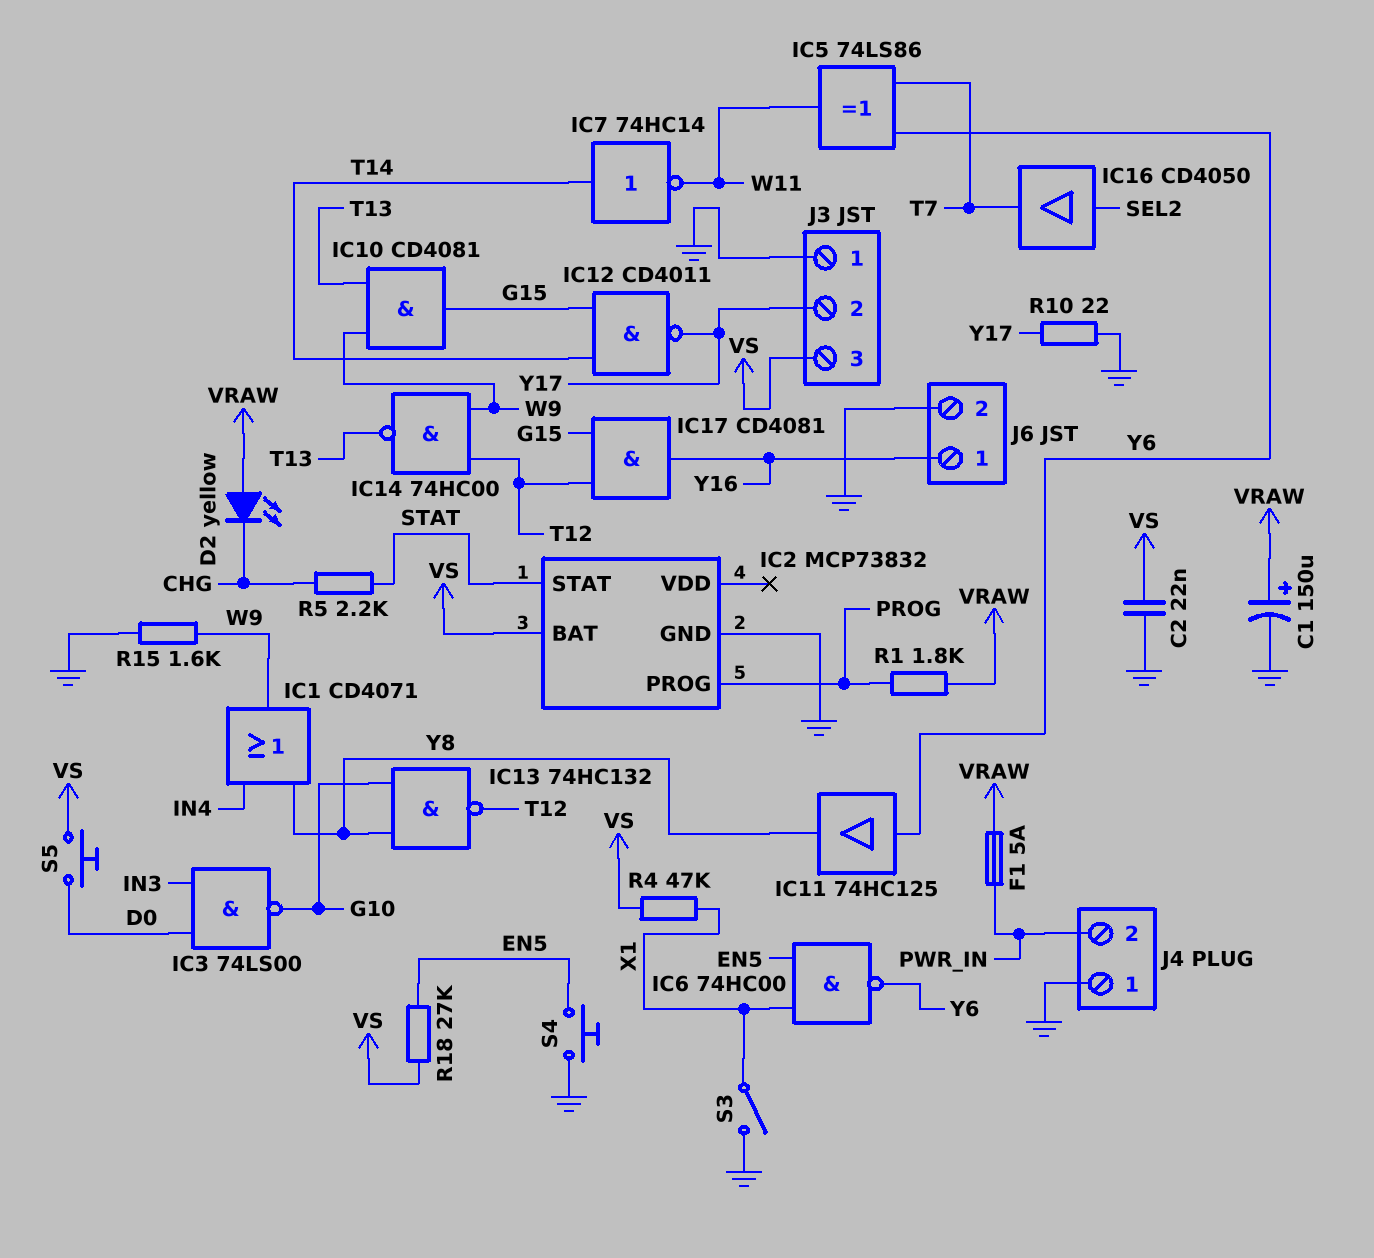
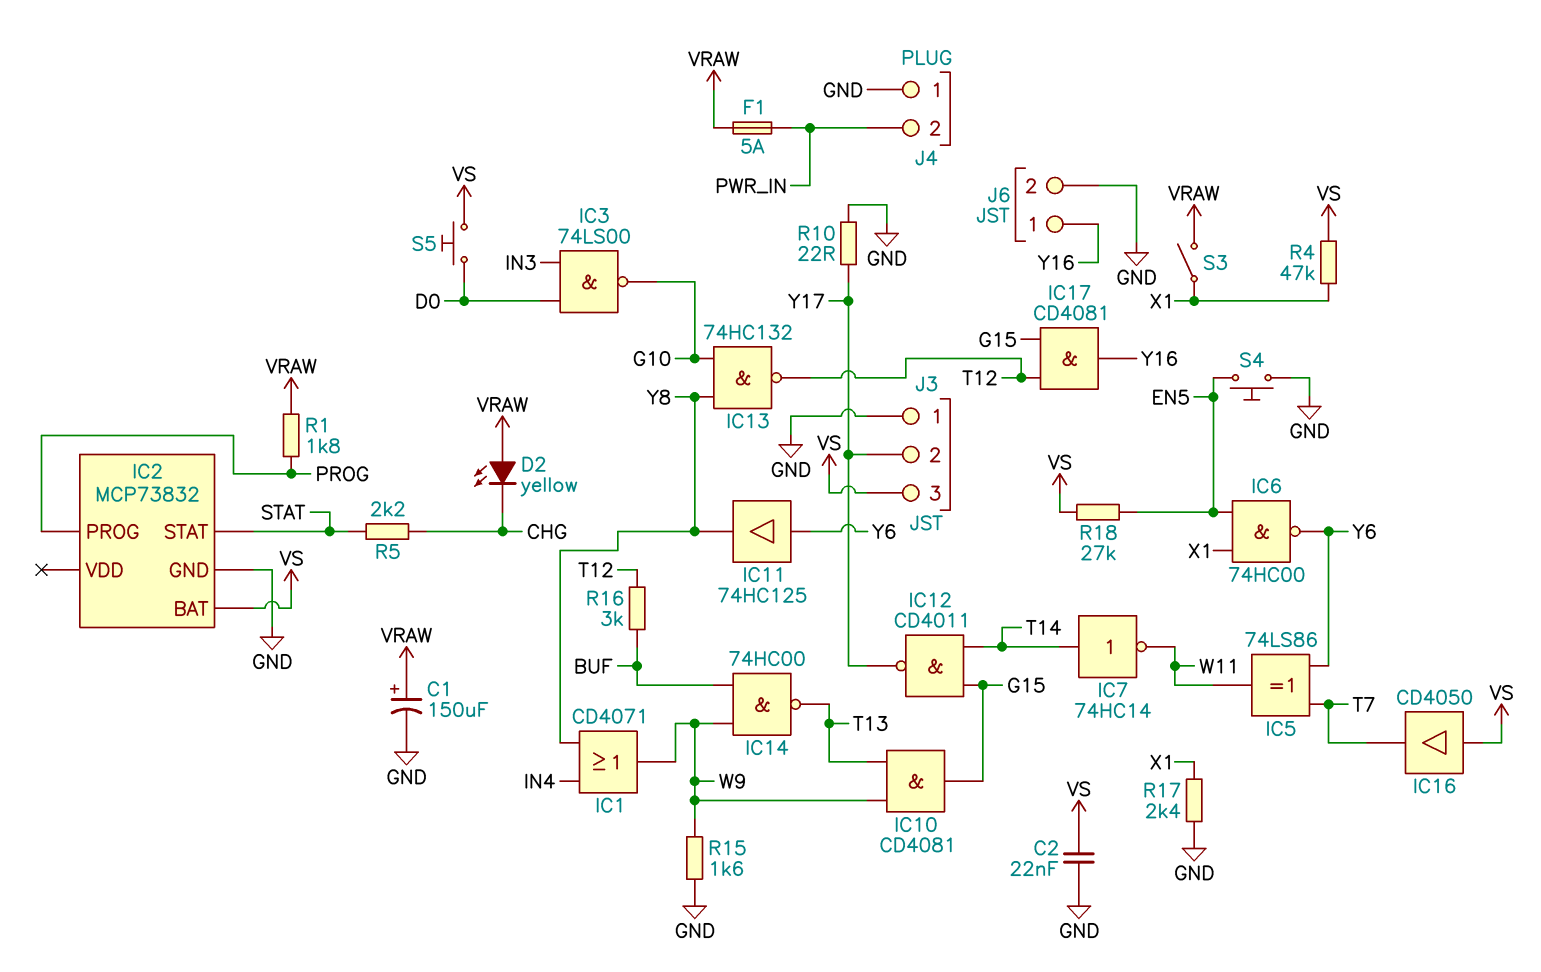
IC14: NAND 74HC00 (in T12, in W9, out T13) -> NAND 74HC00 (in BUF, in W9, out T13)
IC16: buffer CD4050 (in SEL2, out T7) -> buffer CD4050 (in VS, out T7)
R16: none -> 3k (BUF, T12)
R17: none -> 2.4k (GND, X1)
S3: switch (GND, X1) -> switch (VRAW, X1)

